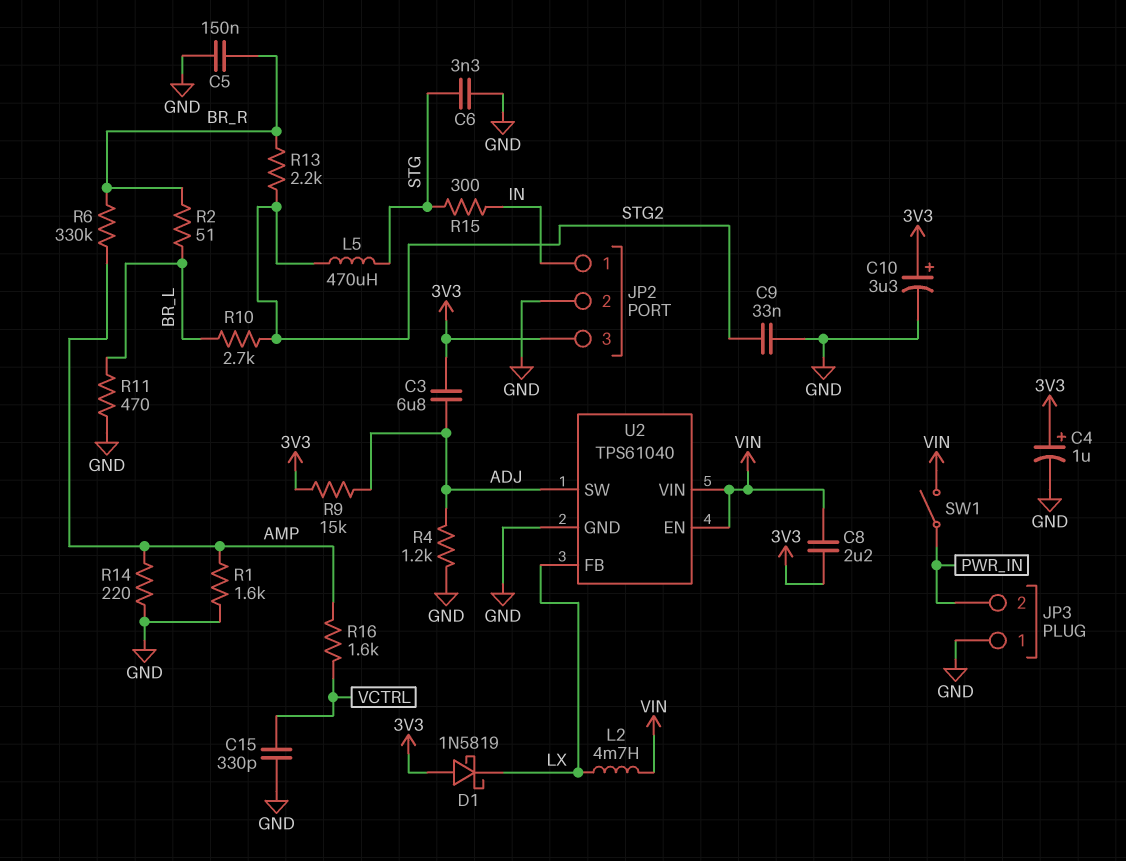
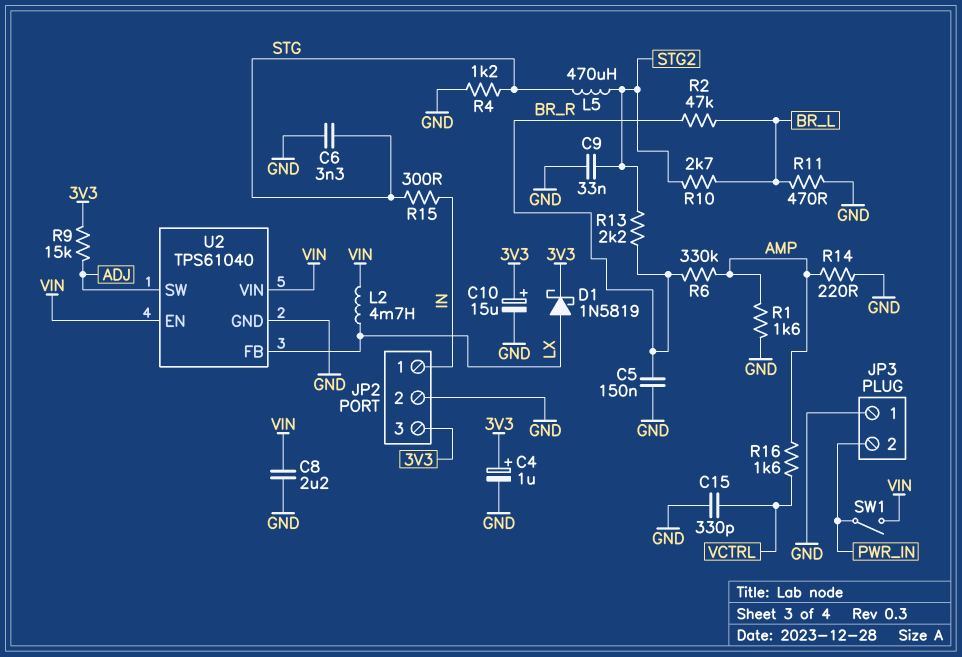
C3: 6.8uF (3V3, ADJ) -> none
C8: 2.2uF (3V3, VIN) -> 2.2uF (GND, VIN)
C10: 3.3uF (plus 3V3, minus GND) -> 15uF (plus 3V3, minus GND)
D1: schottky 1N5819 (A 3V3, K LX) -> schottky 1N5819 (A LX, K 3V3)
R2: 51 (BR_L, BR_R) -> 47k (BR_L, BR_R)
R4: 1.2k (ADJ, GND) -> 1.2k (GND, STG)

